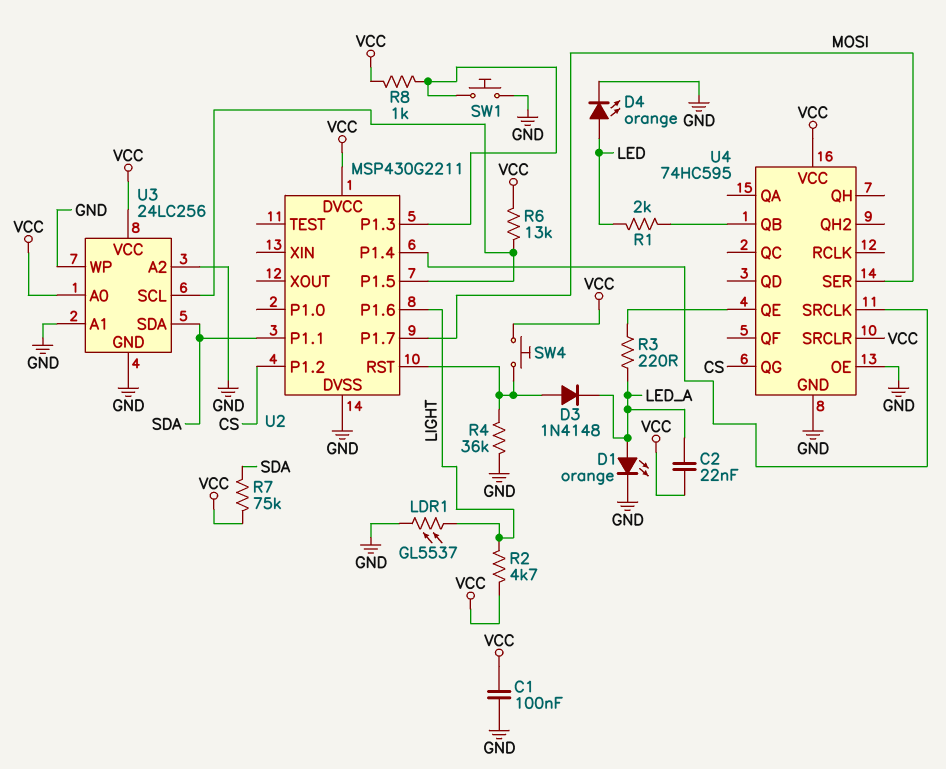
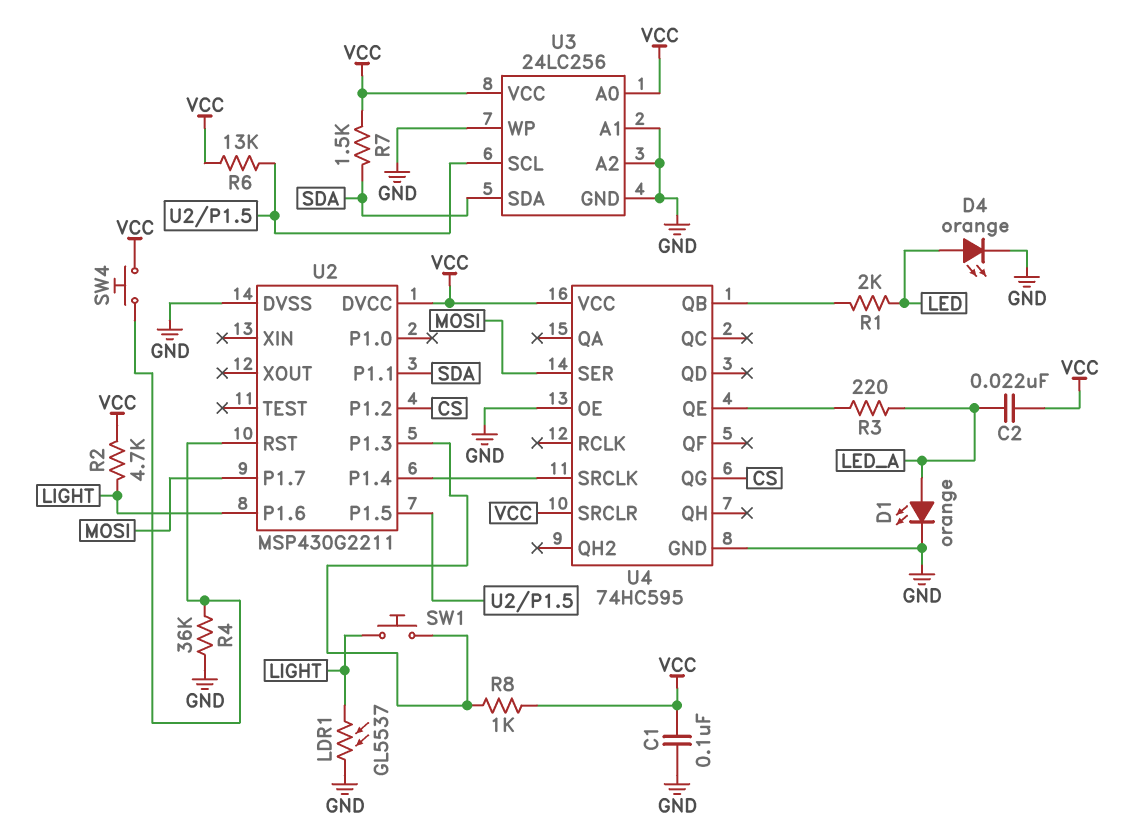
D3: diode 1N4148 (A U2/RST, K LED_A) -> none
R7: 75k (SDA, VCC) -> 1.5k (SDA, VCC)
SW1: button (GND, U2/P1.3) -> button (LIGHT, U2/P1.3)

